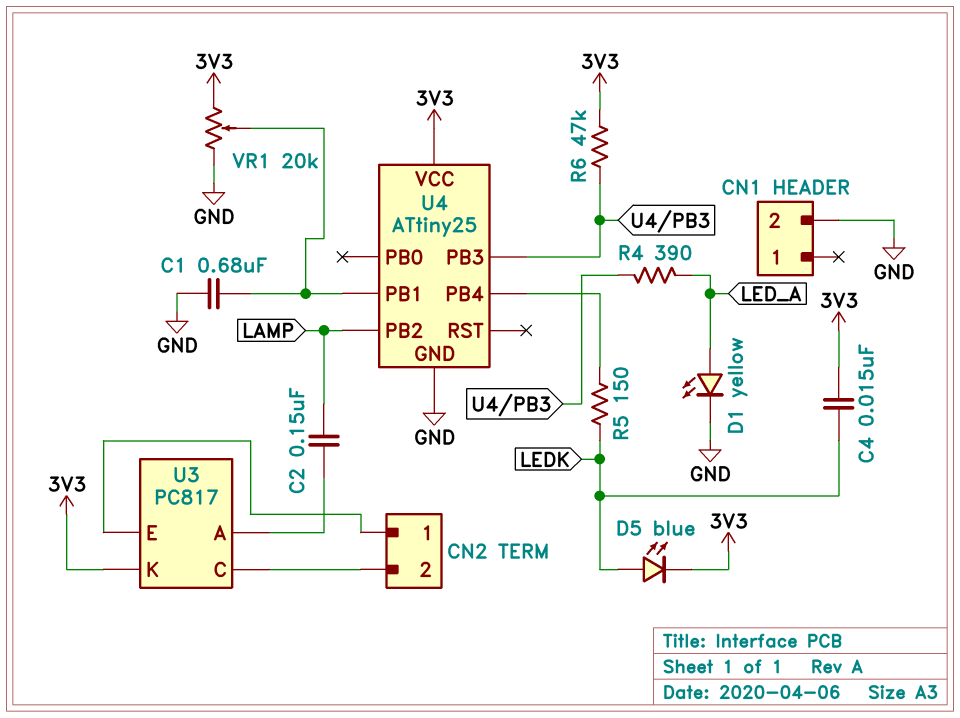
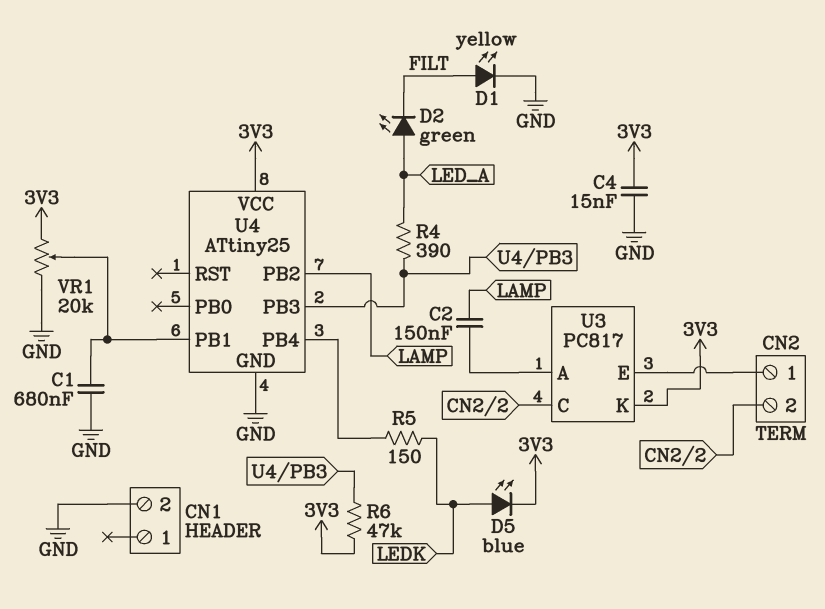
C4: 15nF (3V3, LEDK) -> 15nF (3V3, GND)
D1: LED yellow (A LED_A, K GND) -> LED yellow (A FILT, K GND)
D2: none -> LED green (A LED_A, K FILT)

